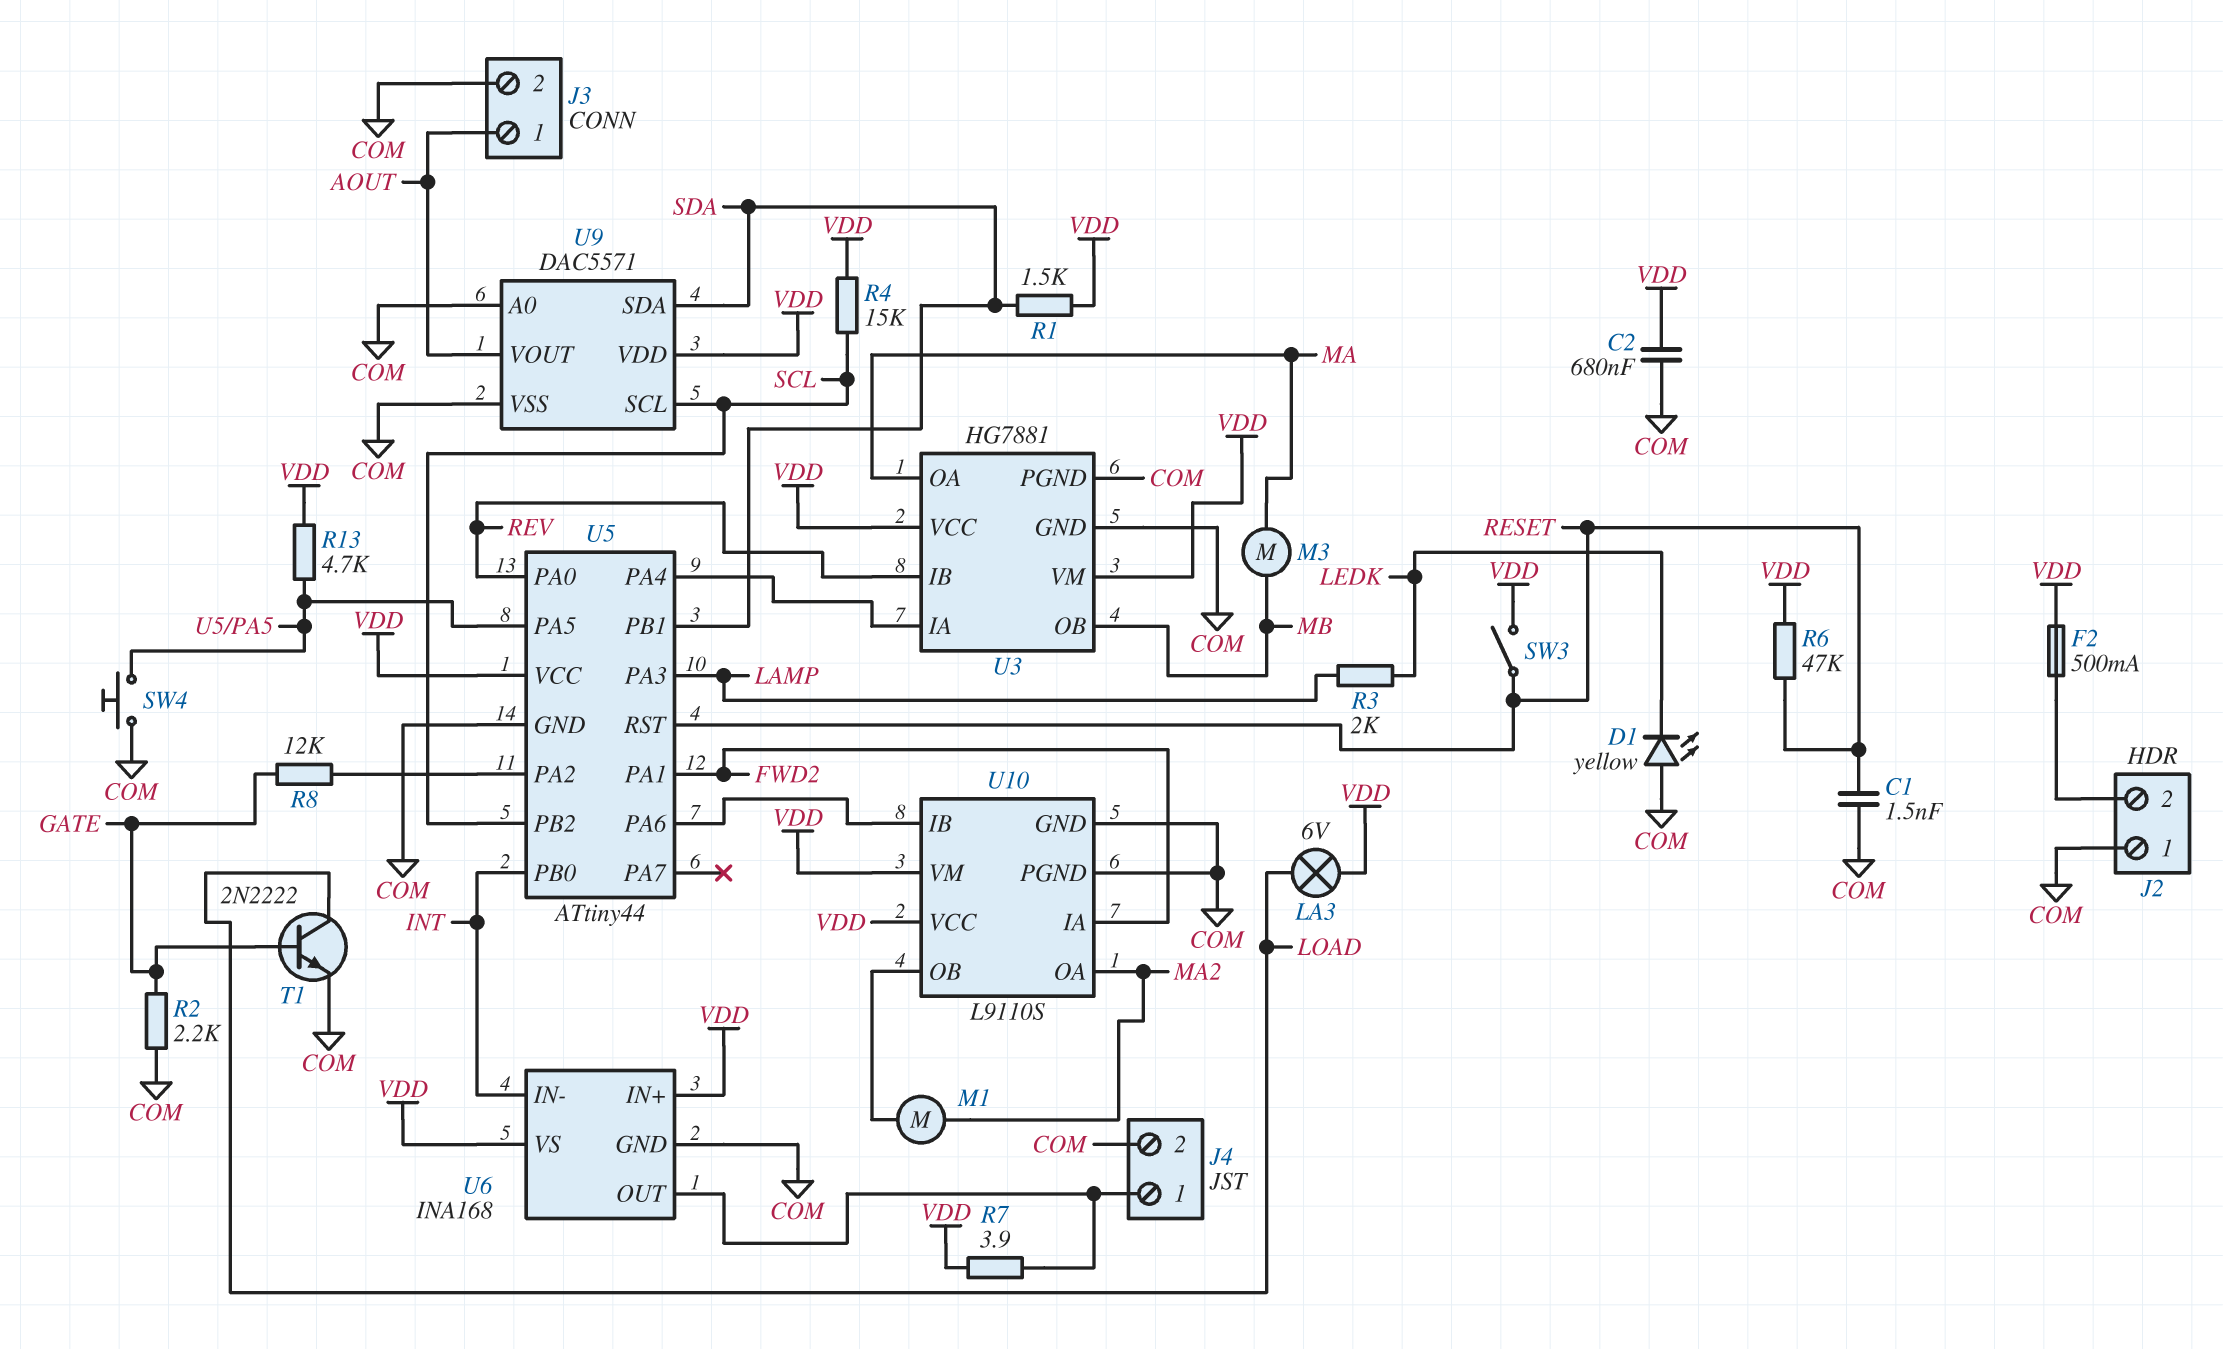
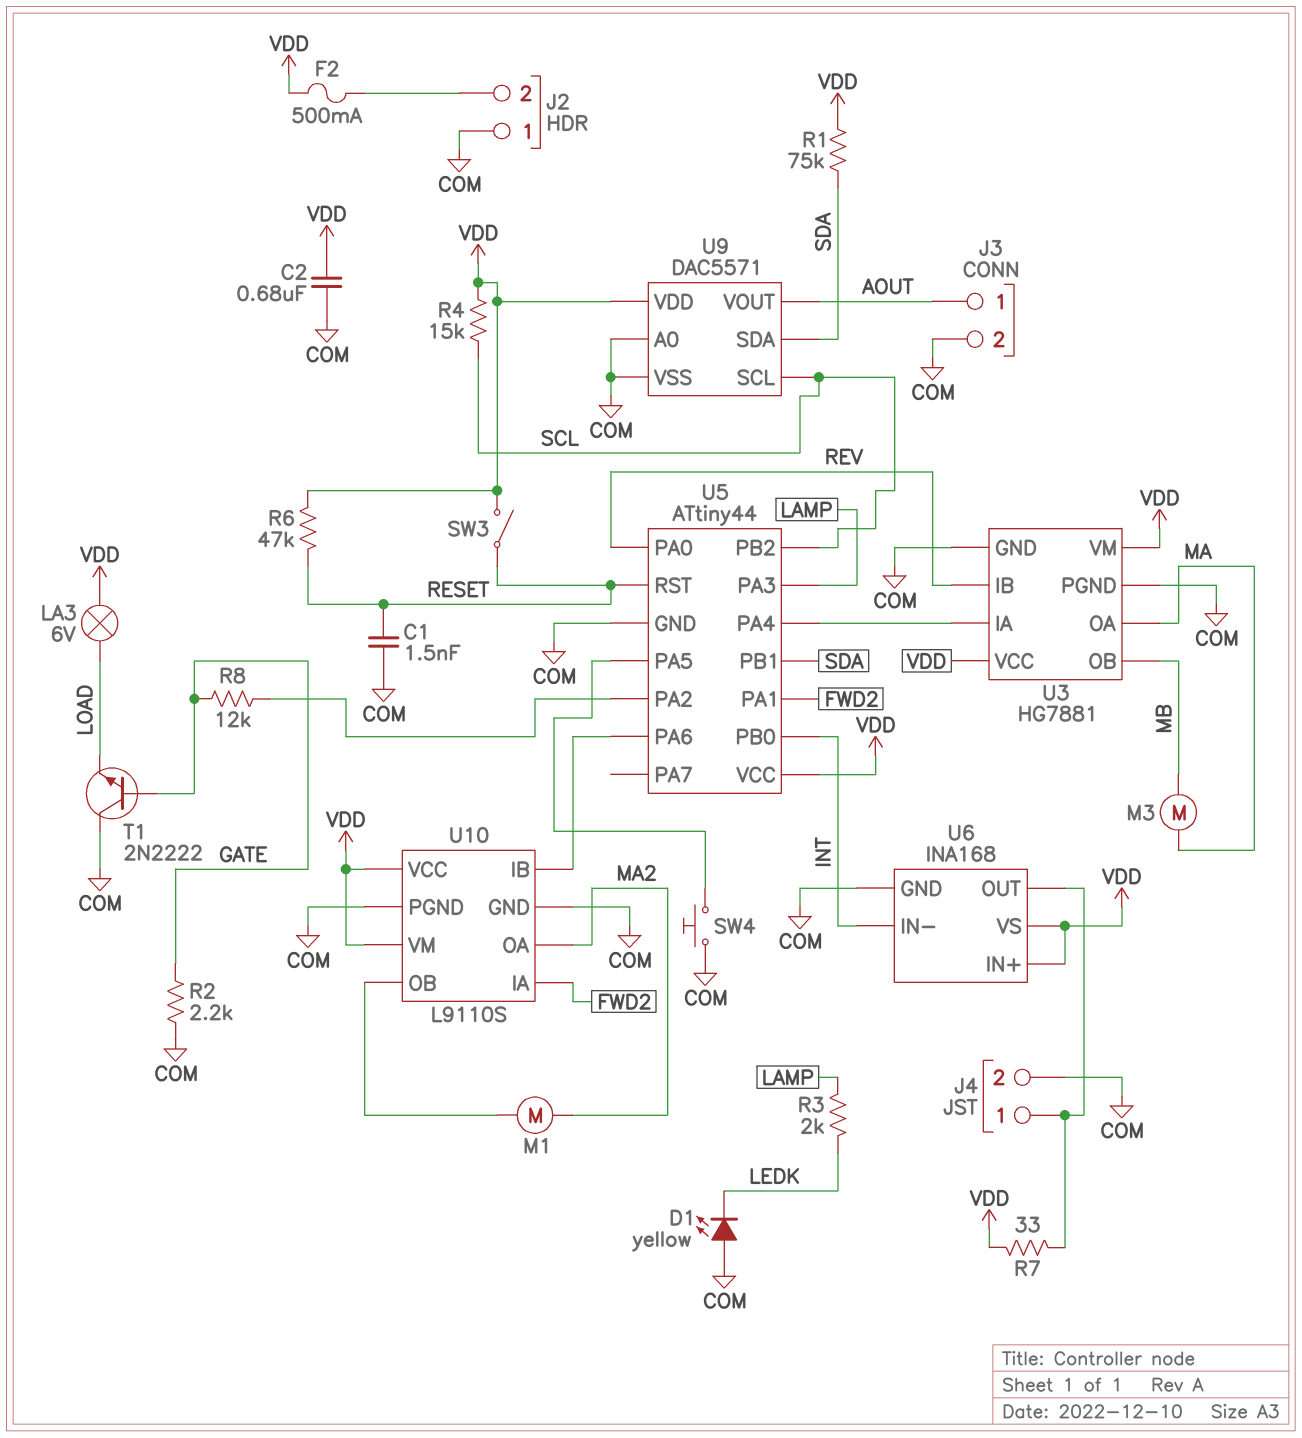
R1: 1.5k (SDA, VDD) -> 75k (SDA, VDD)
R7: 3.9 (J4/1, VDD) -> 33 (J4/1, VDD)
R13: 4.7k (U5/PA5, VDD) -> none
T1: NPN 2N2222 (B GATE, C LOAD, E COM) -> NPN 2N2222 (B GATE, C COM, E LOAD)

